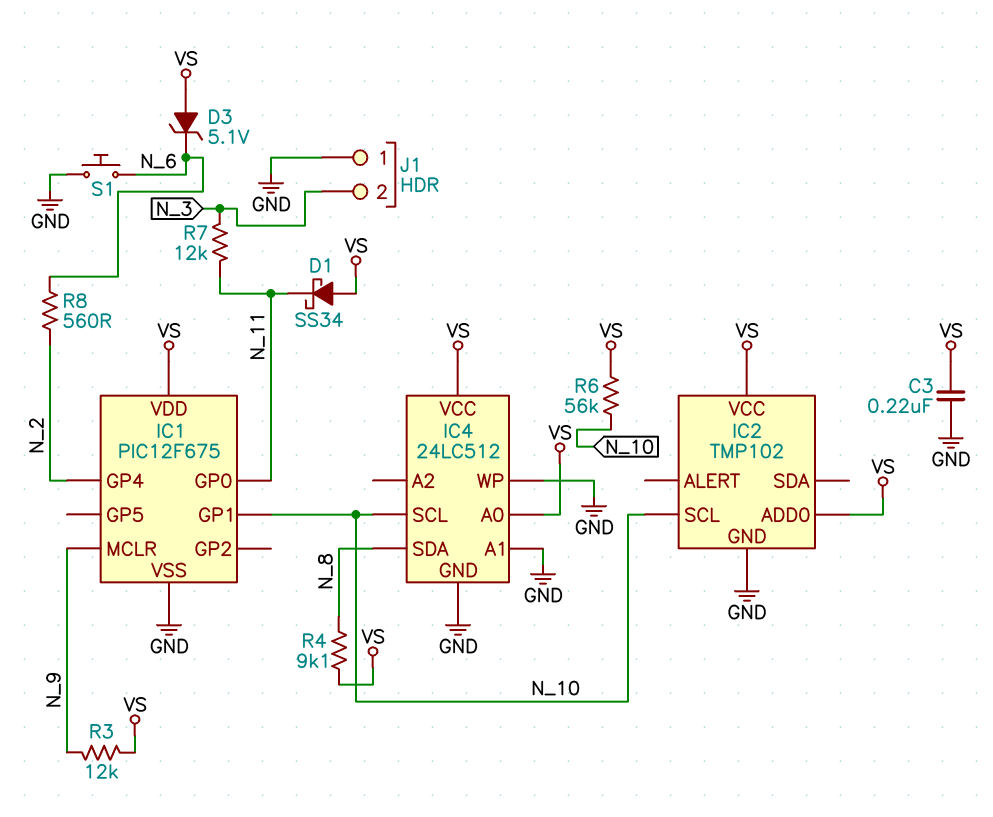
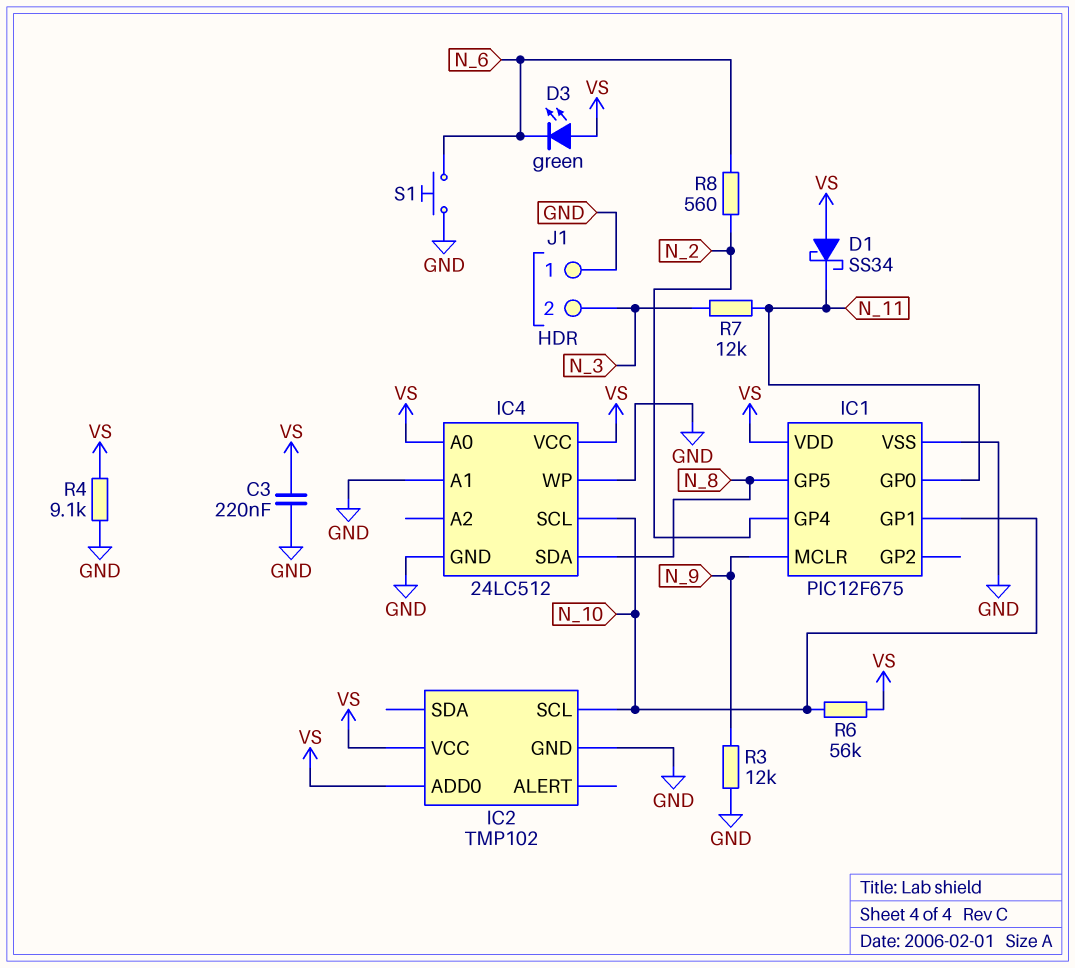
D3: zener 5.1V (A VS, K N_6) -> LED green (A VS, K N_6)
IC1 pin GP5: none -> N_8
R3: 12k (N_9, VS) -> 12k (GND, N_9)
R4: 9.1k (N_8, VS) -> 9.1k (GND, VS)

